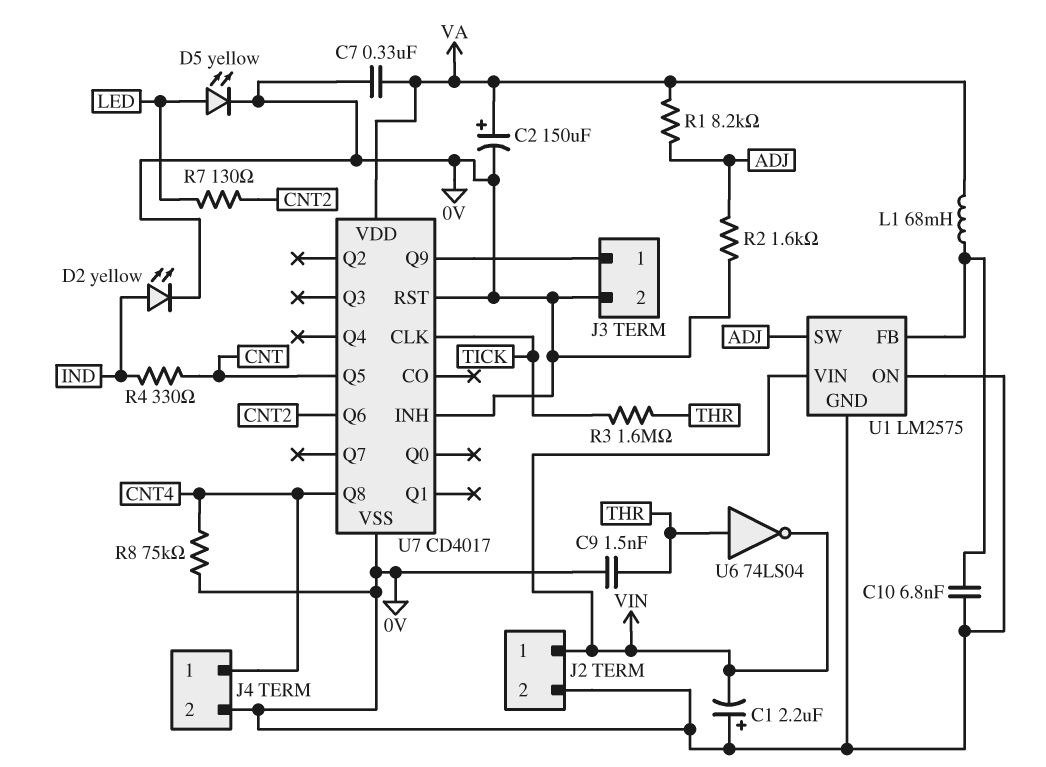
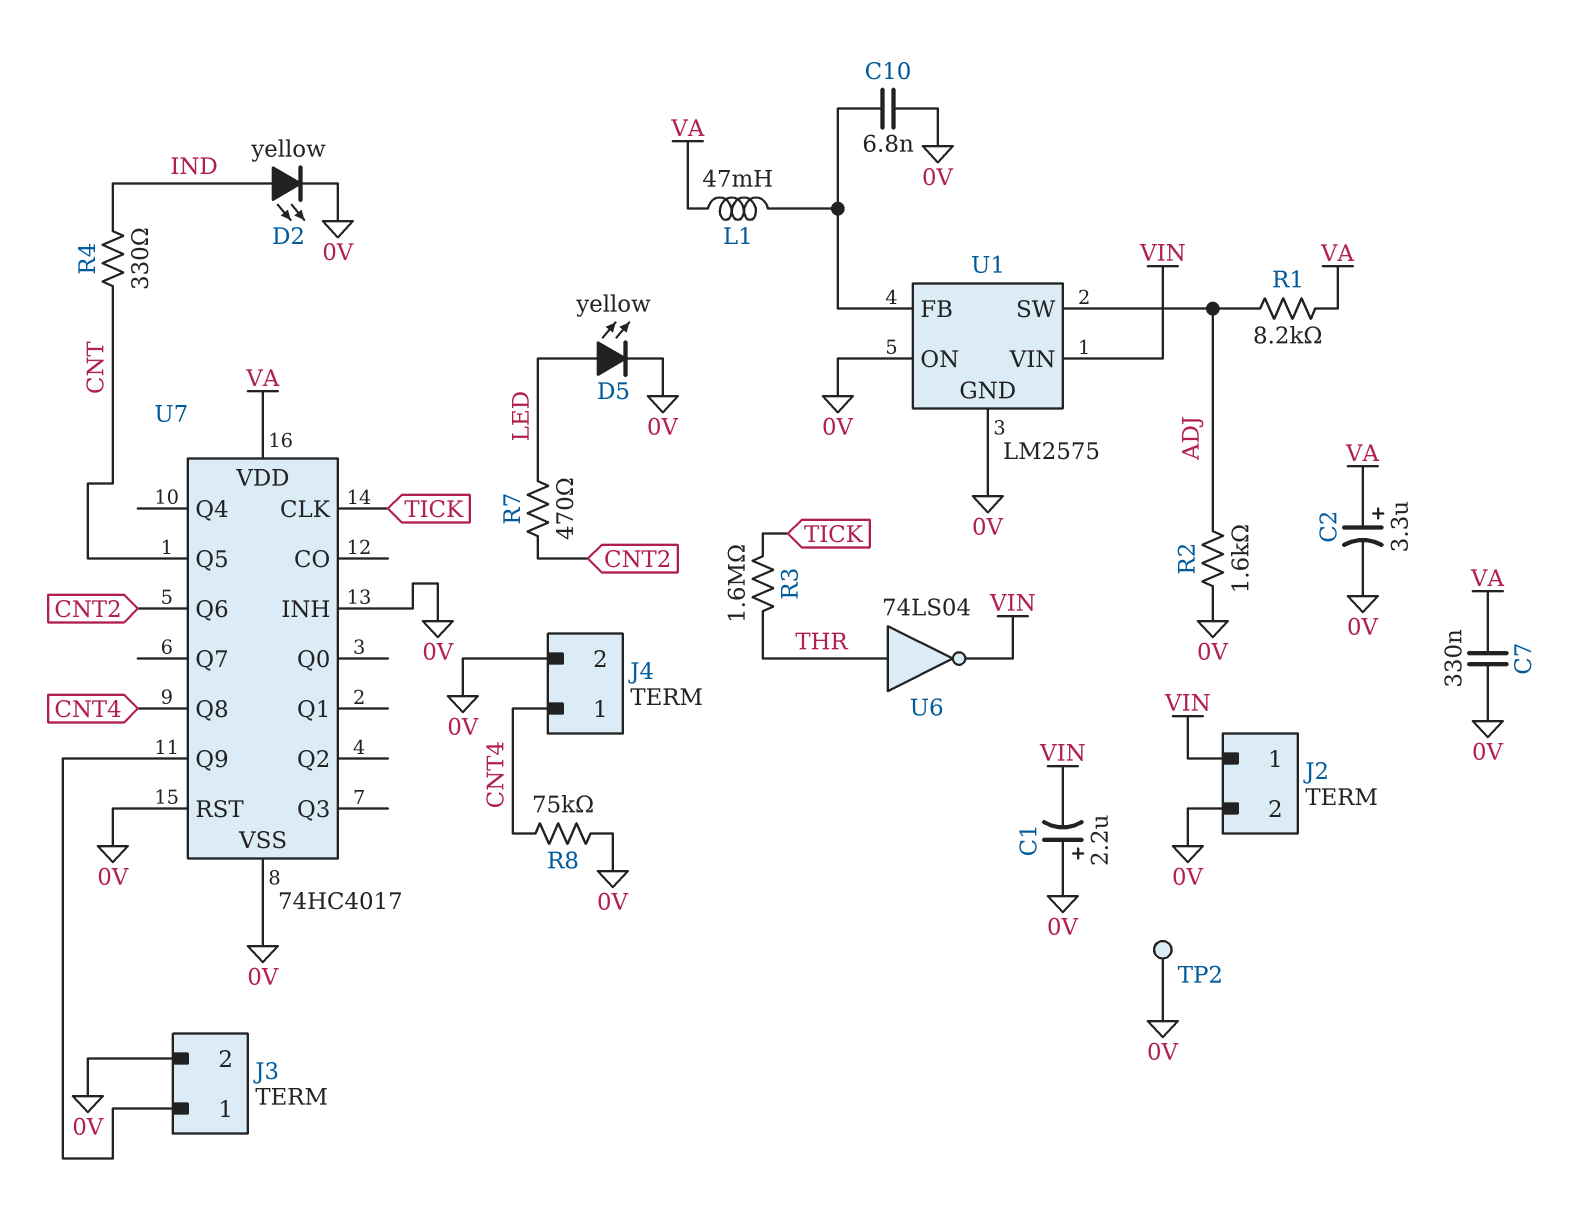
C2: 150uF (plus VA, minus 0V) -> 3.3uF (plus VA, minus 0V)
C9: 1.5nF (0V, THR) -> none
L1: 68mH (U1/FB, VA) -> 47mH (U1/FB, VA)
R7: 130 (CNT2, LED) -> 470 (CNT2, LED)
TP2: none -> test point (0V)
U7: CD4017 -> 74HC4017

